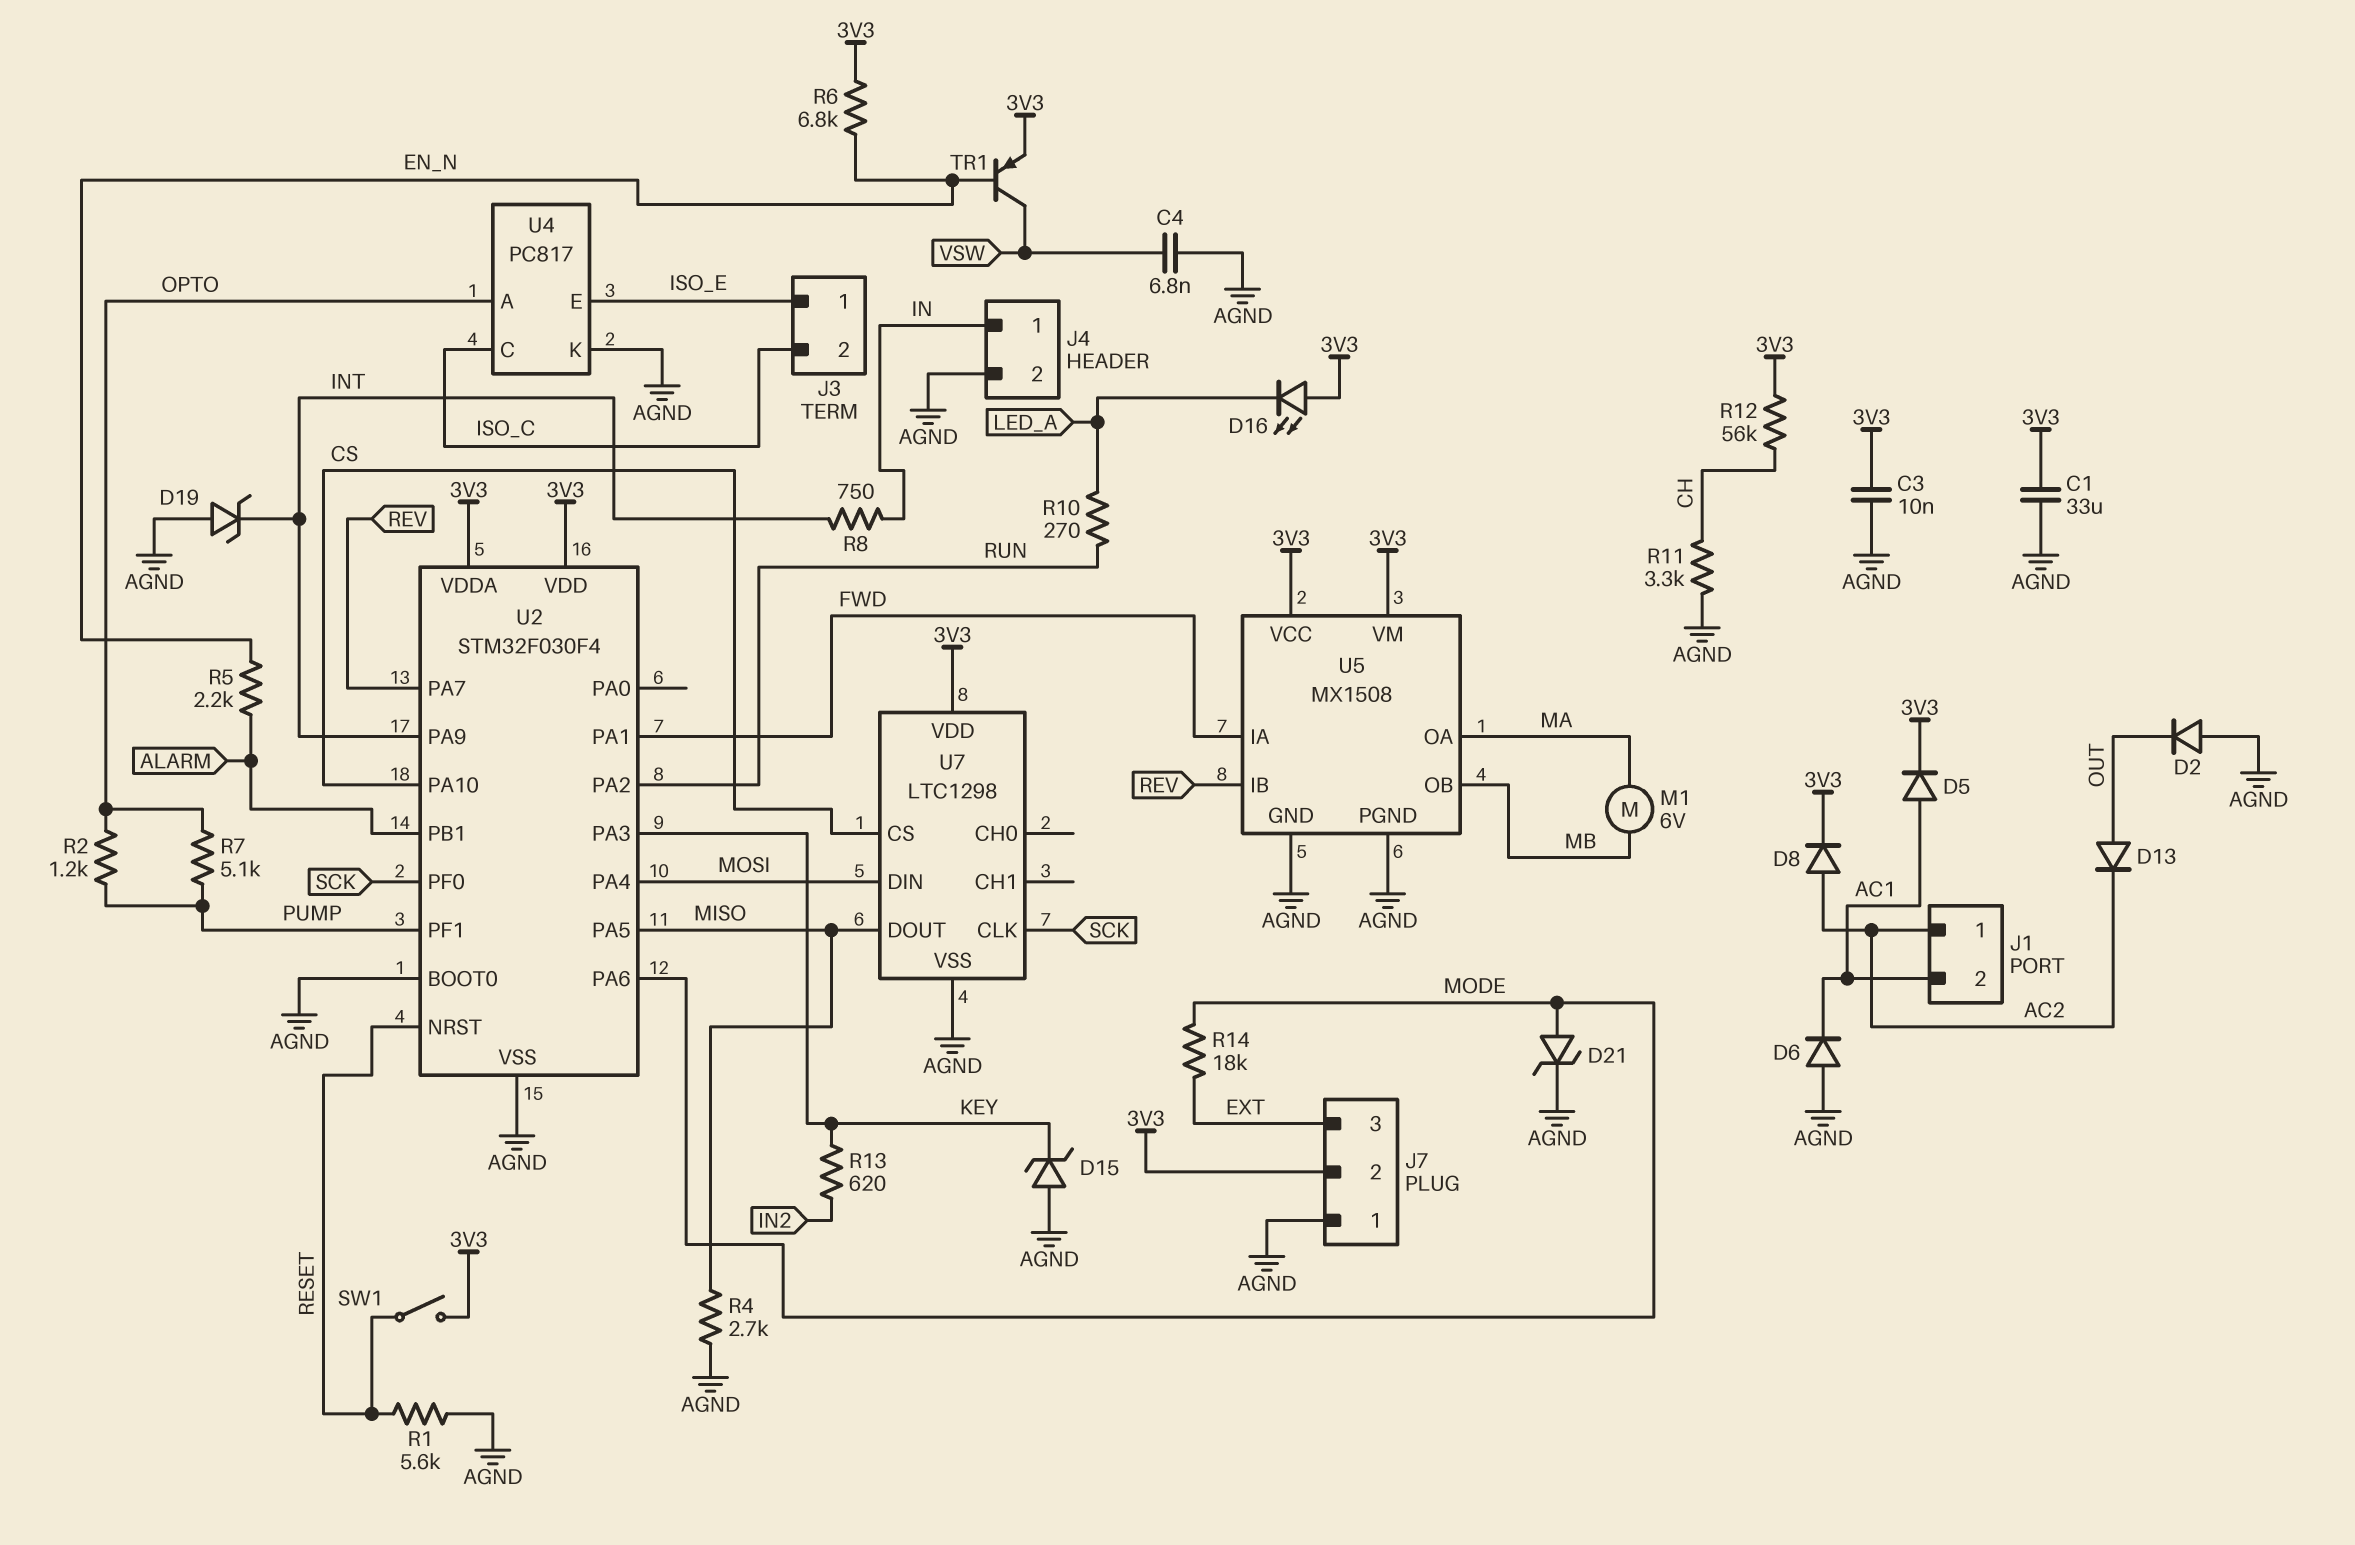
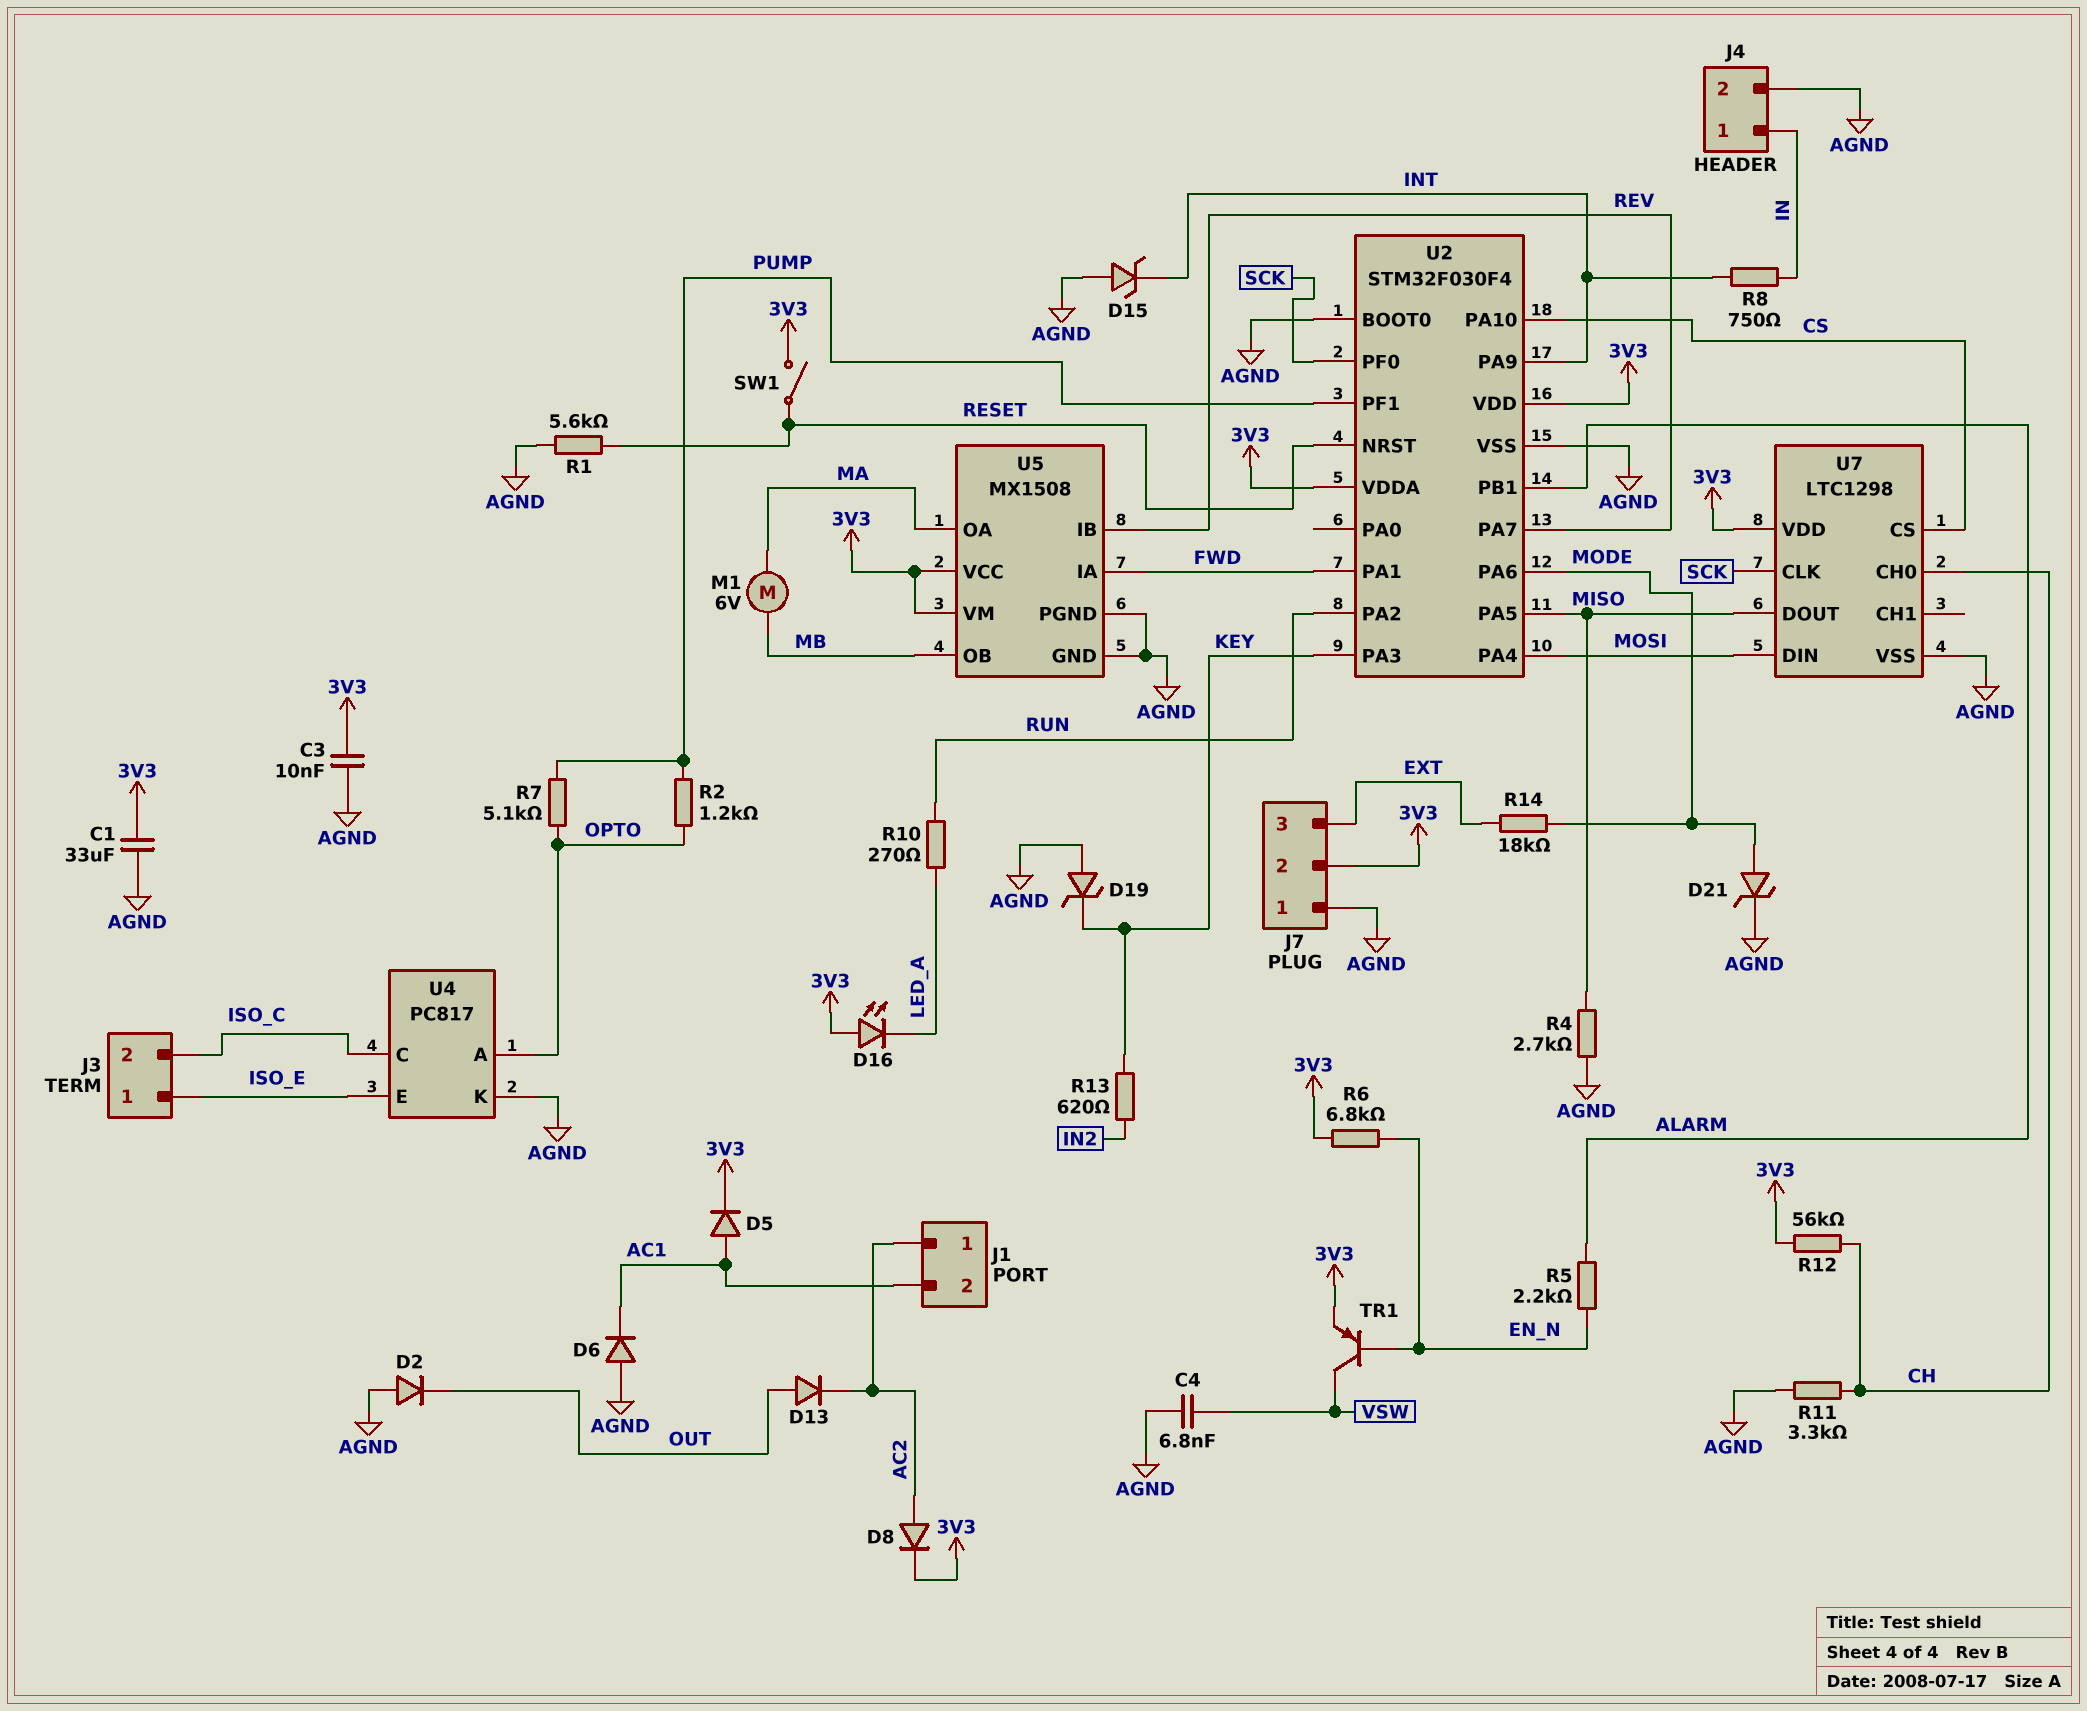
D15: zener (A AGND, K KEY) -> zener (A AGND, K INT)
D19: zener (A AGND, K INT) -> zener (A AGND, K KEY)
U7 pin CH0: none -> CH

